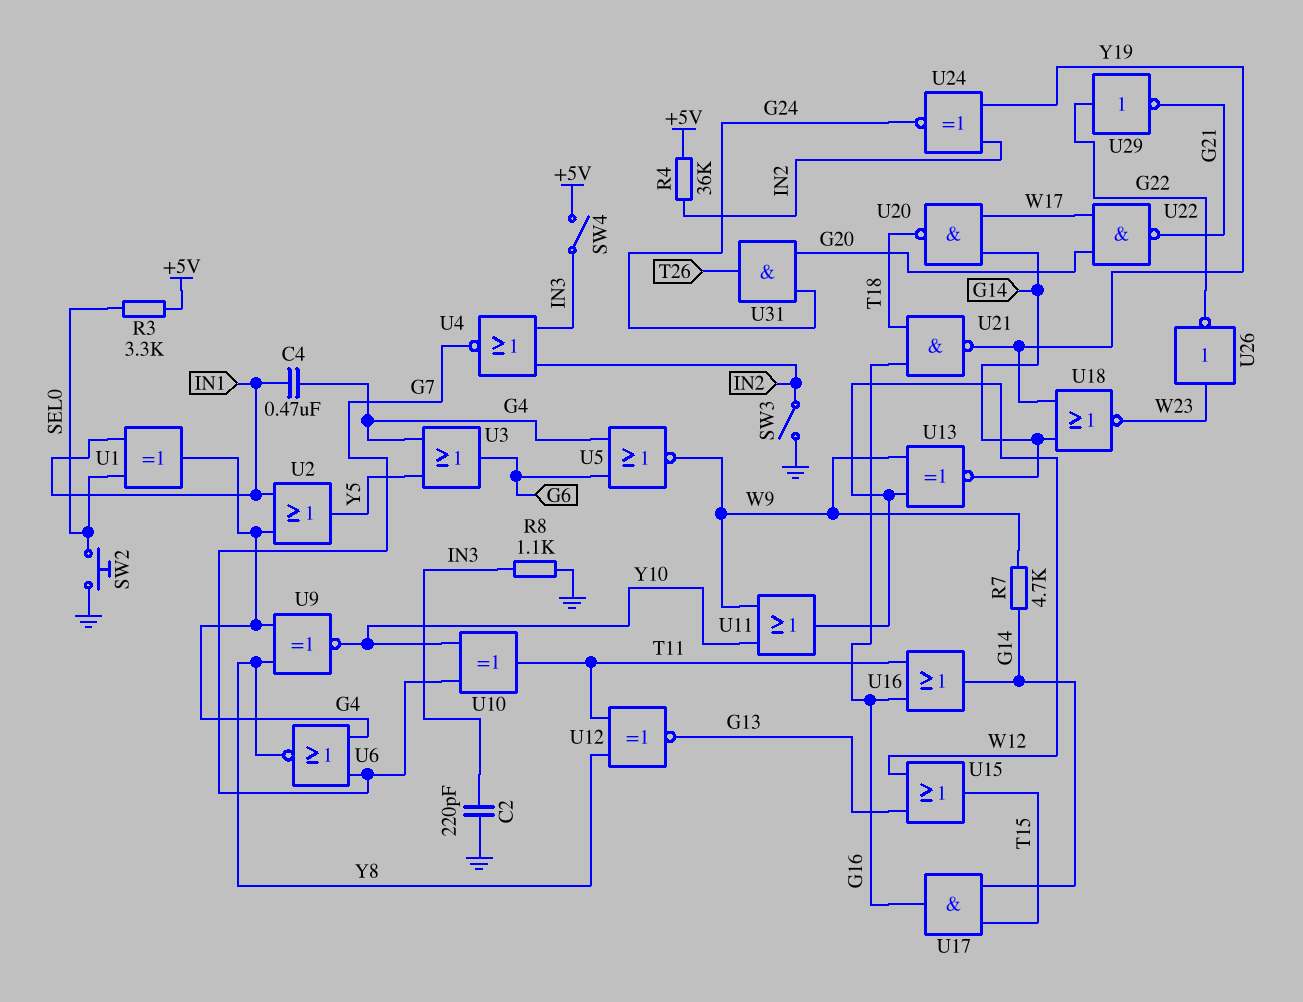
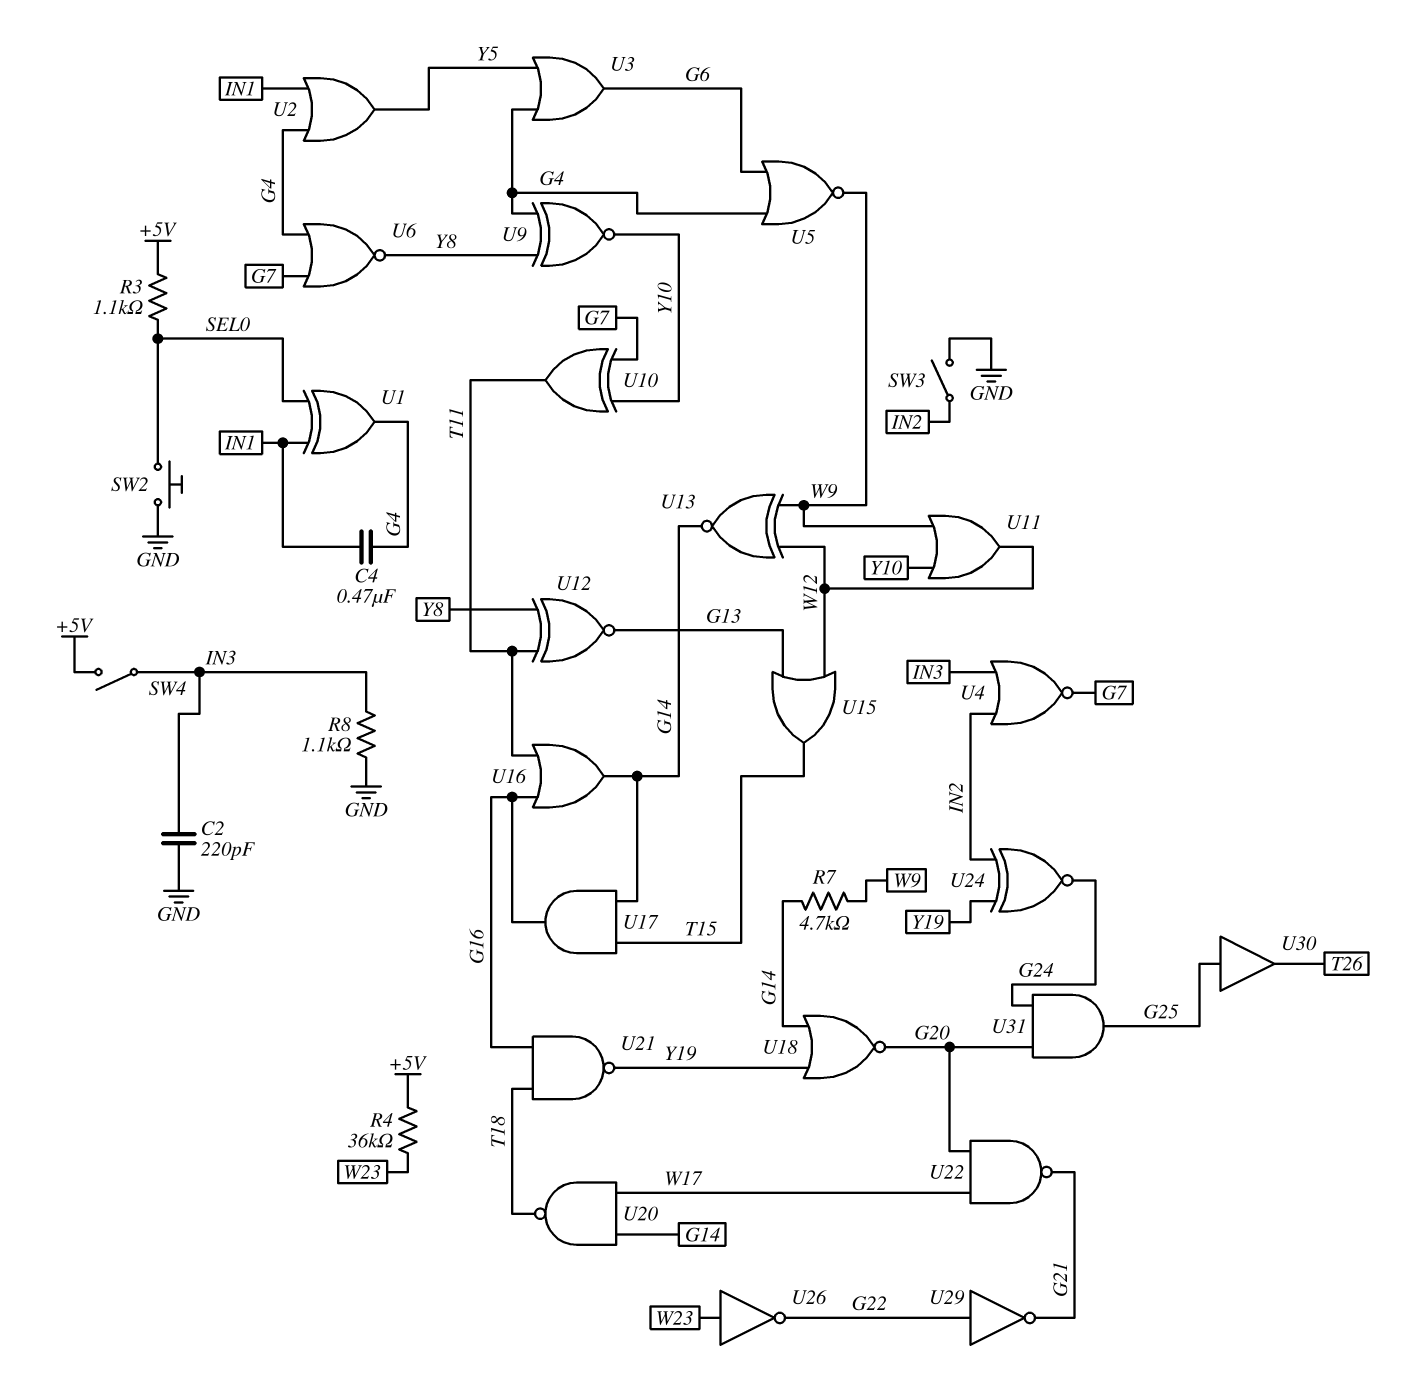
R3: 3.3k (+5V, SEL0) -> 1.1k (+5V, SEL0)
R4: 36k (+5V, IN2) -> 36k (+5V, W23)
U18: NOR (in G14, in Y19, out W23) -> NOR (in G14, in Y19, out G20)
U30: none -> buffer (in G25, out T26)
U31: AND (in G20, in G24, out T26) -> AND (in G20, in G24, out G25)

